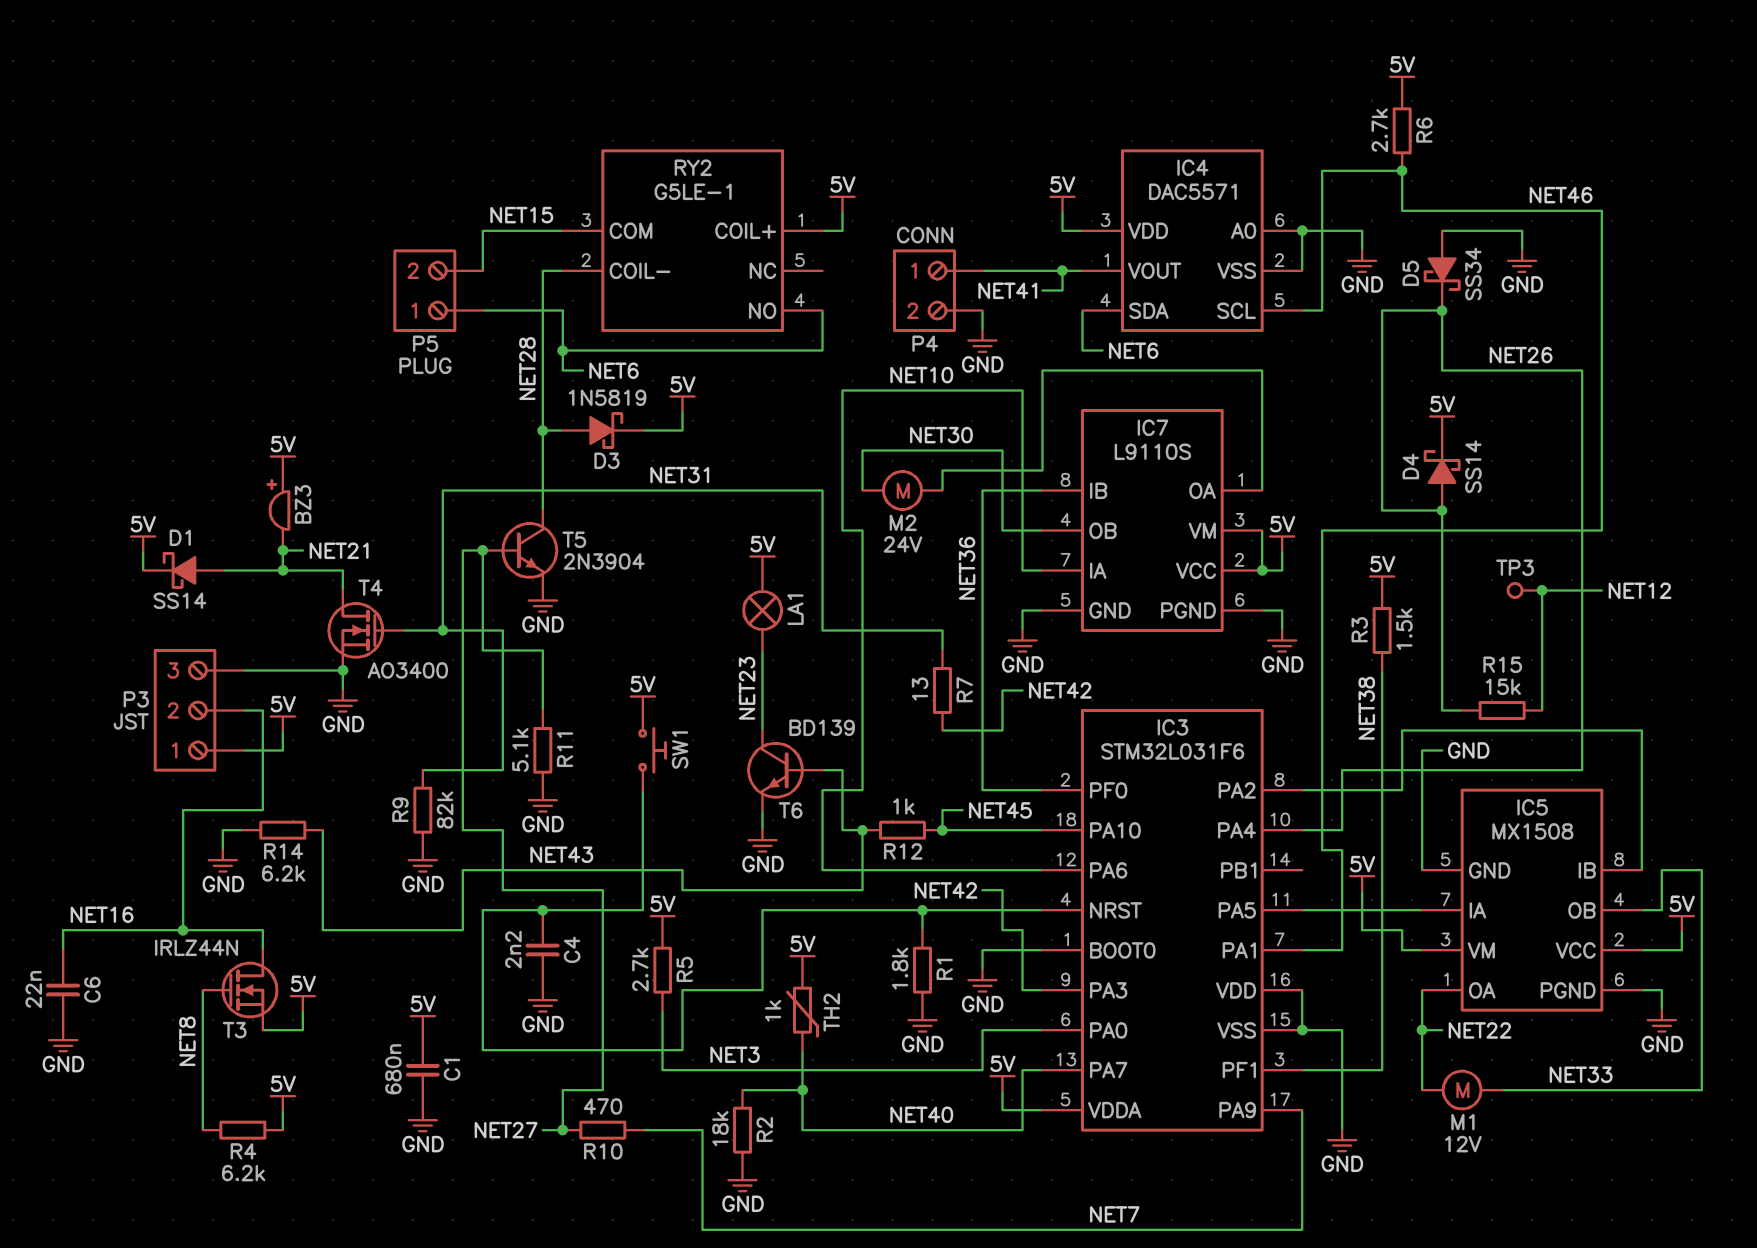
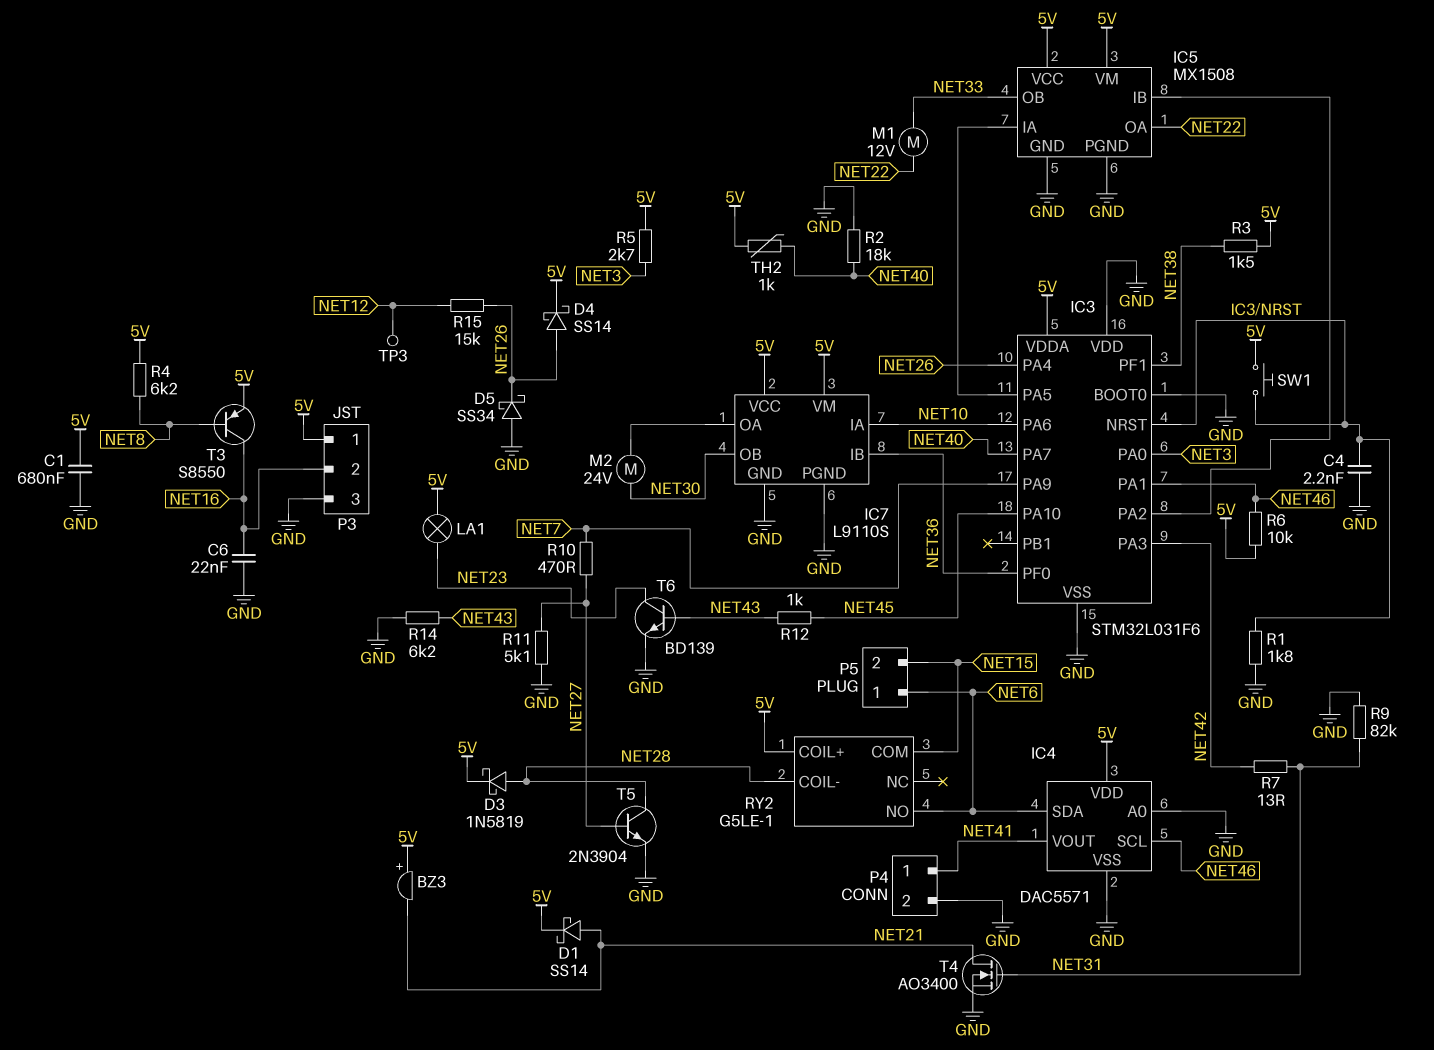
R6: 2.7k (5V, NET46) -> 10k (5V, NET46)
T3: NMOS IRLZ44N (G NET8, D NET16, S 5V) -> PNP S8550 (B NET8, C NET16, E 5V)

